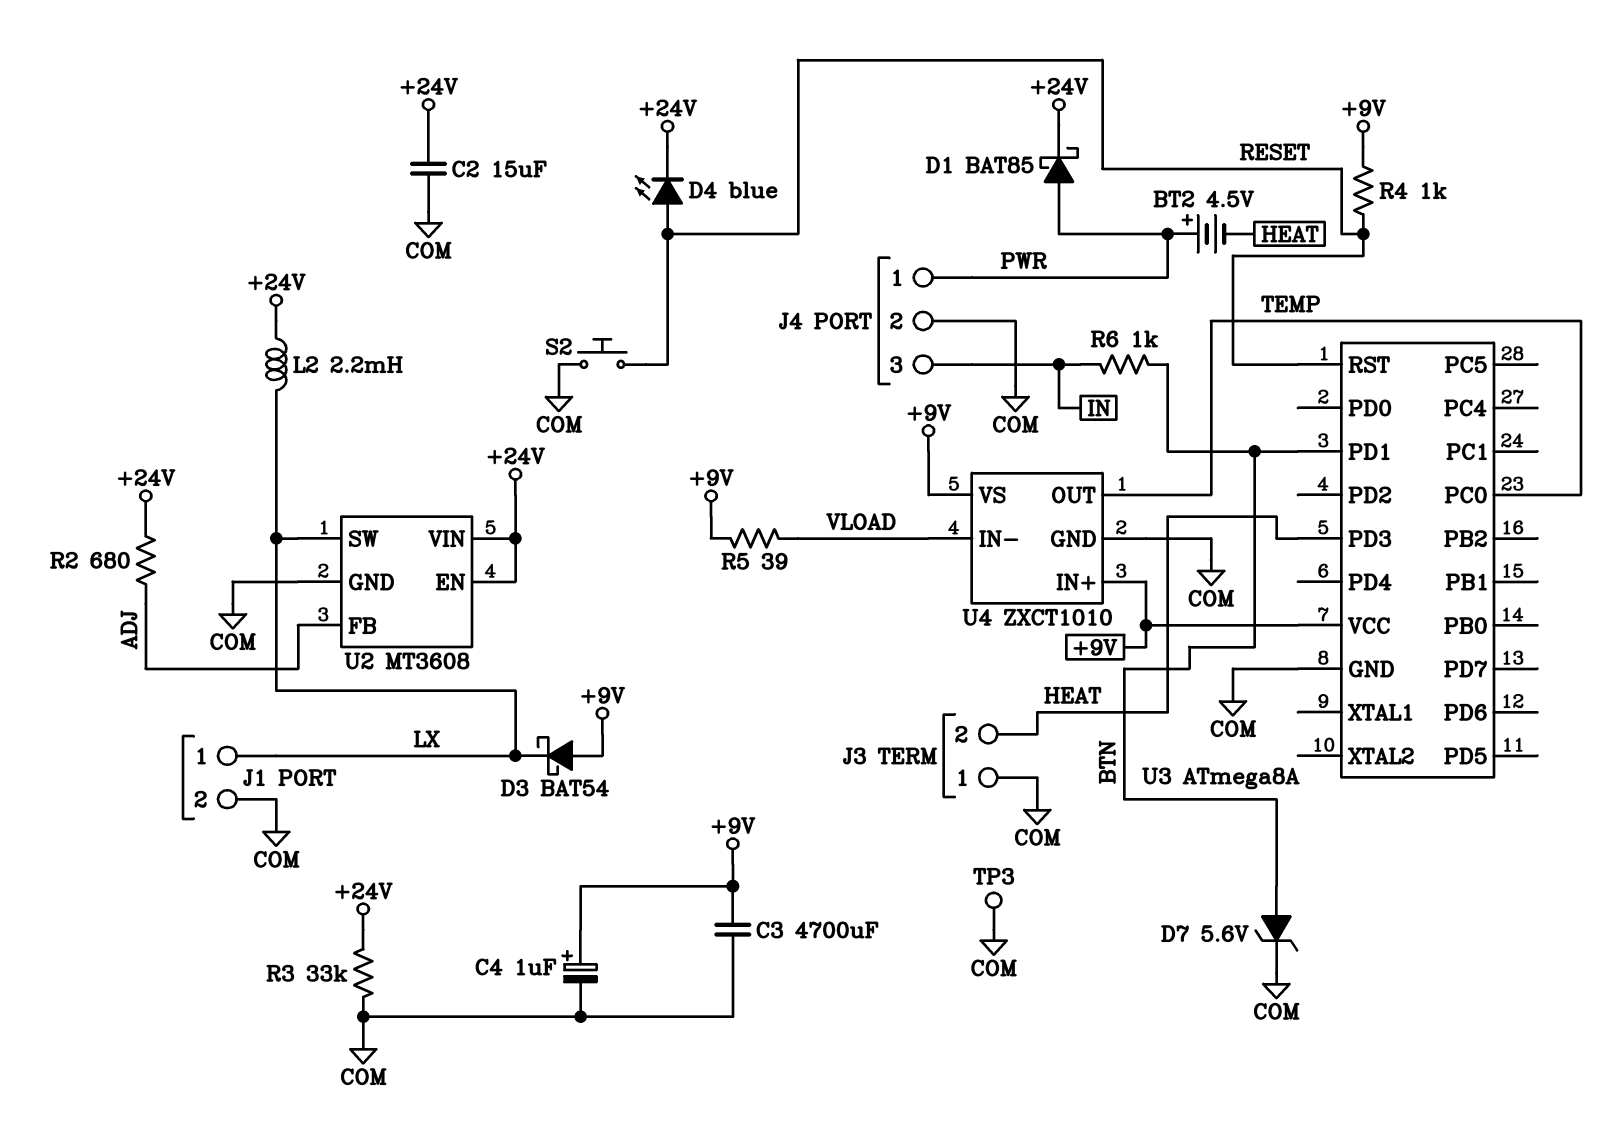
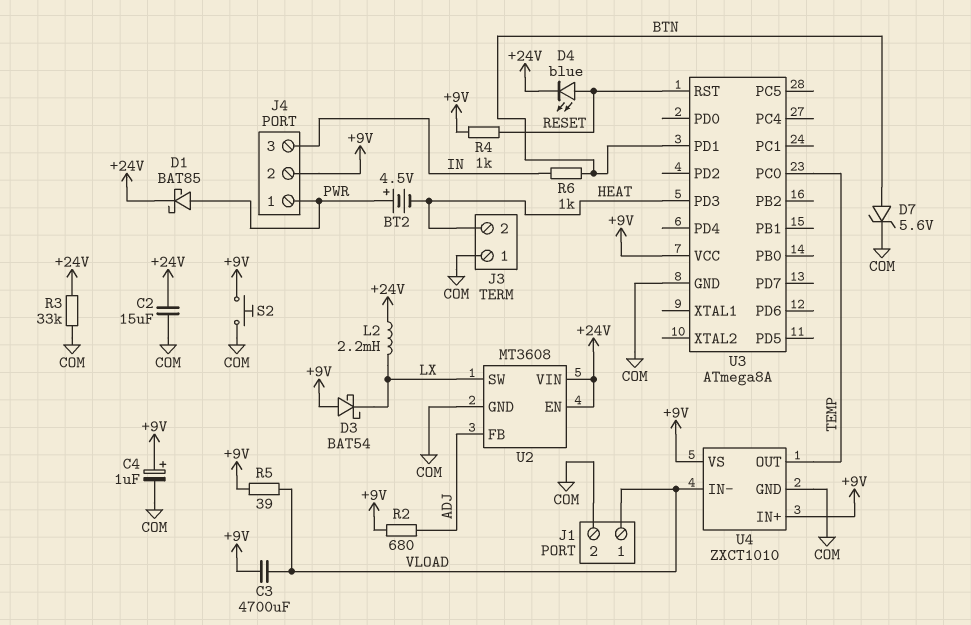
C3: 4700uF (+9V, COM) -> 4700uF (+9V, VLOAD)
J1 pin 1: LX -> VLOAD
J4 pin 2: COM -> +9V
R2: 680 (+24V, ADJ) -> 680 (+9V, ADJ)
S2: button (COM, RESET) -> button (+9V, COM)
TP3: test point (COM) -> none

